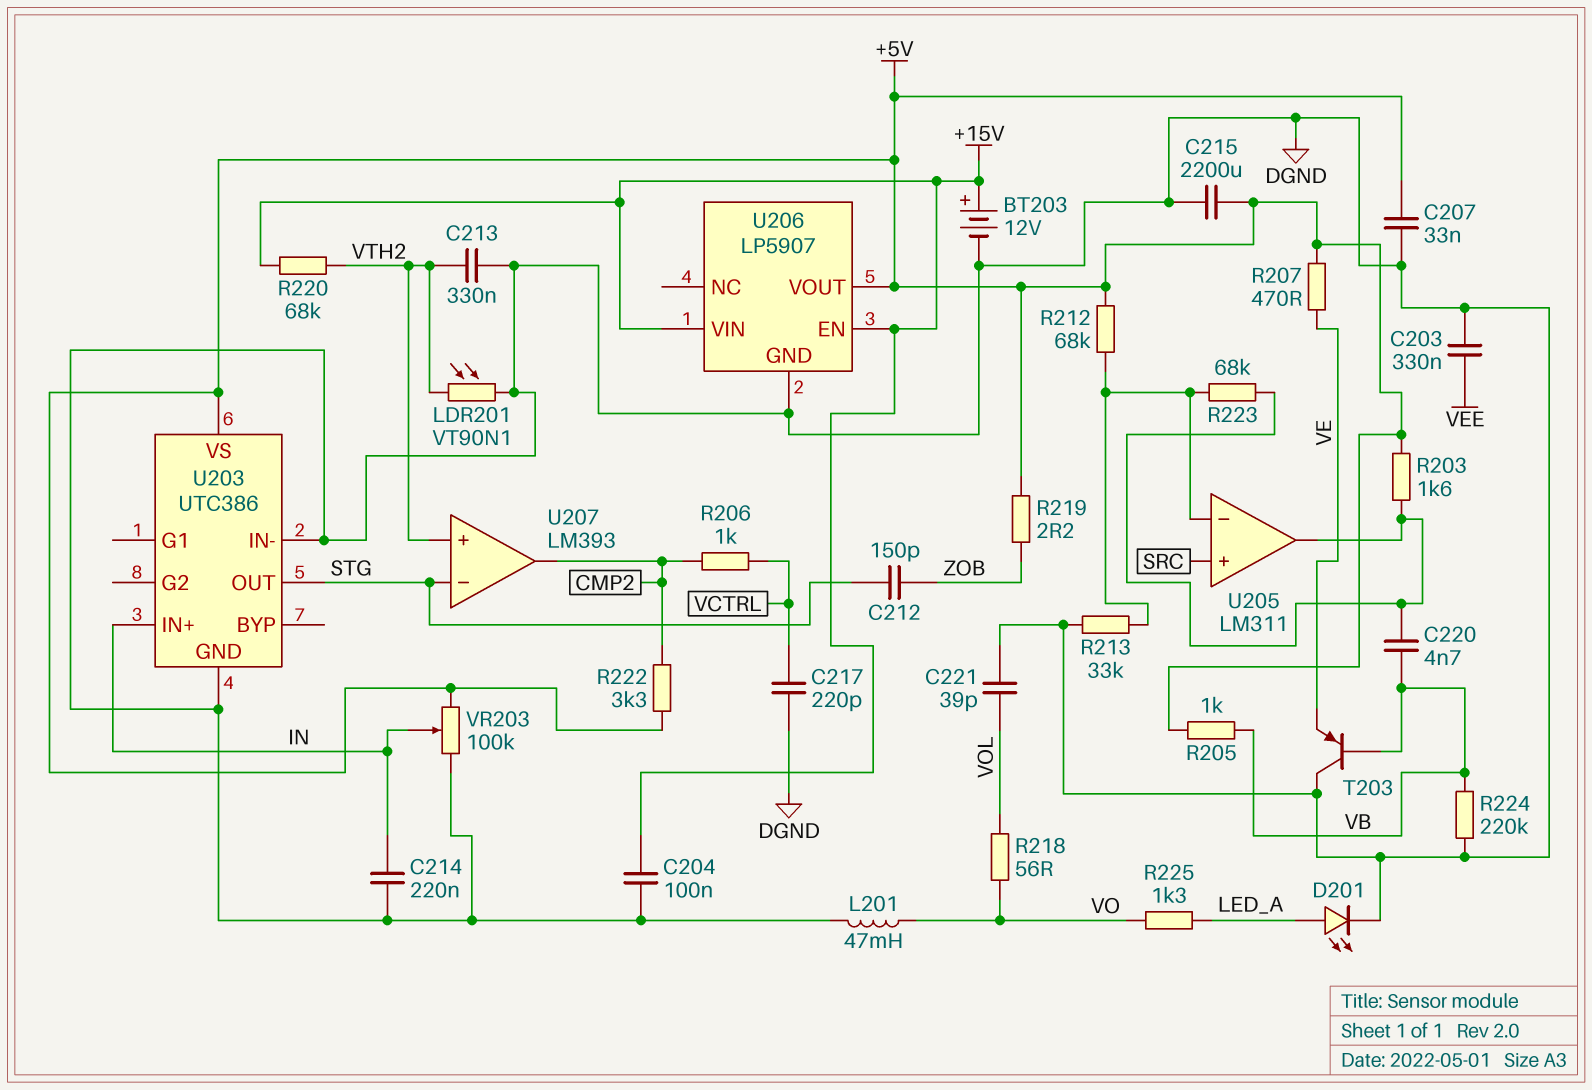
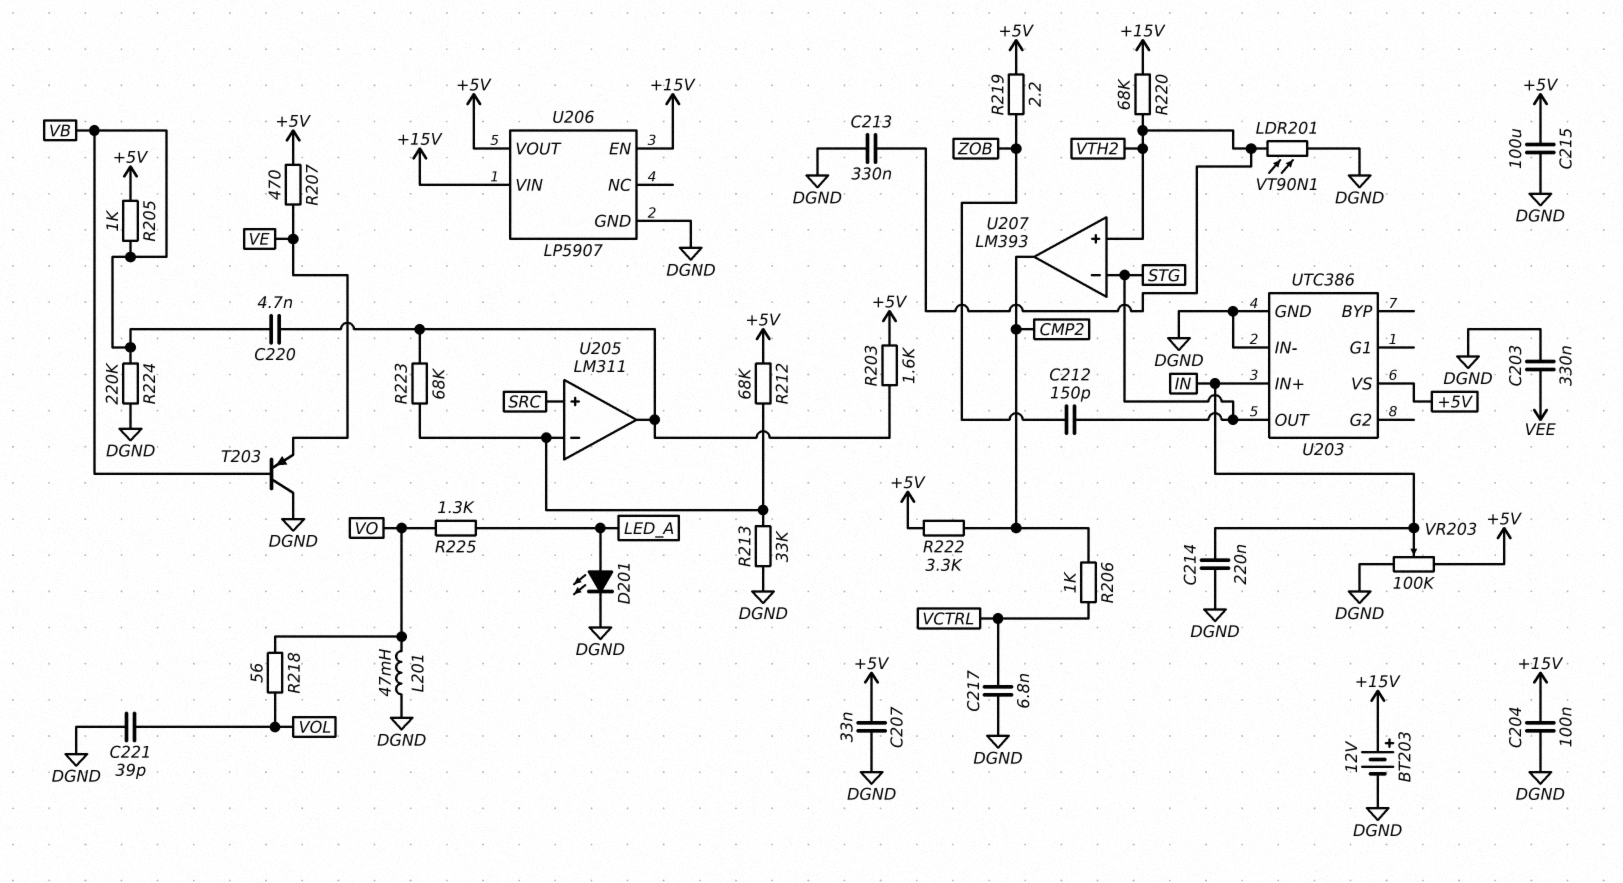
C215: 2200uF (+5V, DGND) -> 100uF (+5V, DGND)
C217: 220pF (DGND, VCTRL) -> 6.8nF (DGND, VCTRL)

